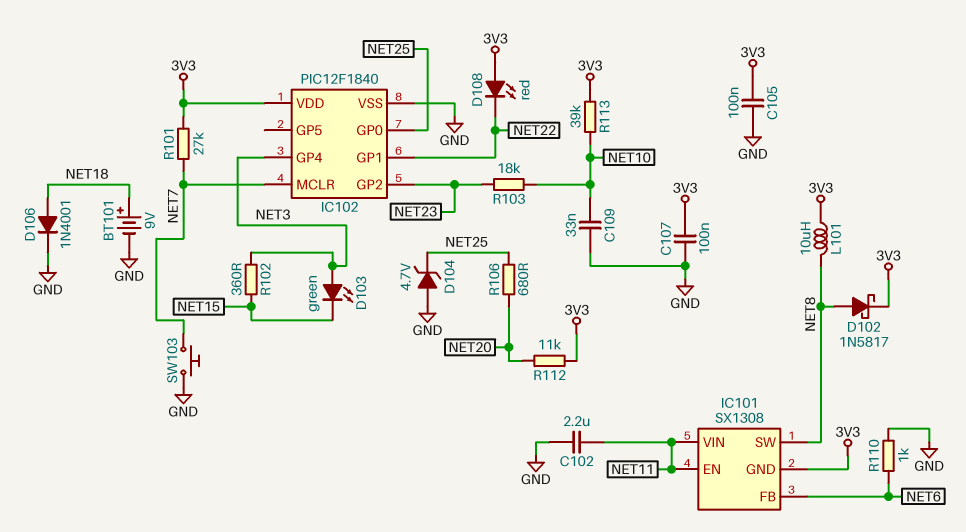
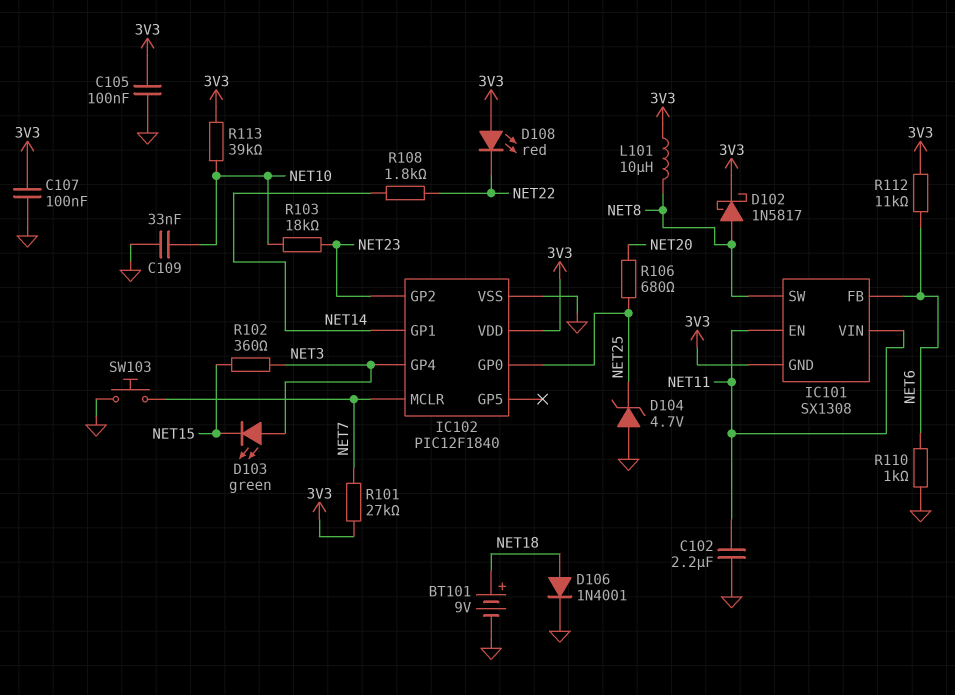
IC102 pin GP1: NET22 -> NET14
R108: none -> 1.8k (NET14, NET22)
R112: 11k (3V3, NET20) -> 11k (3V3, NET6)

